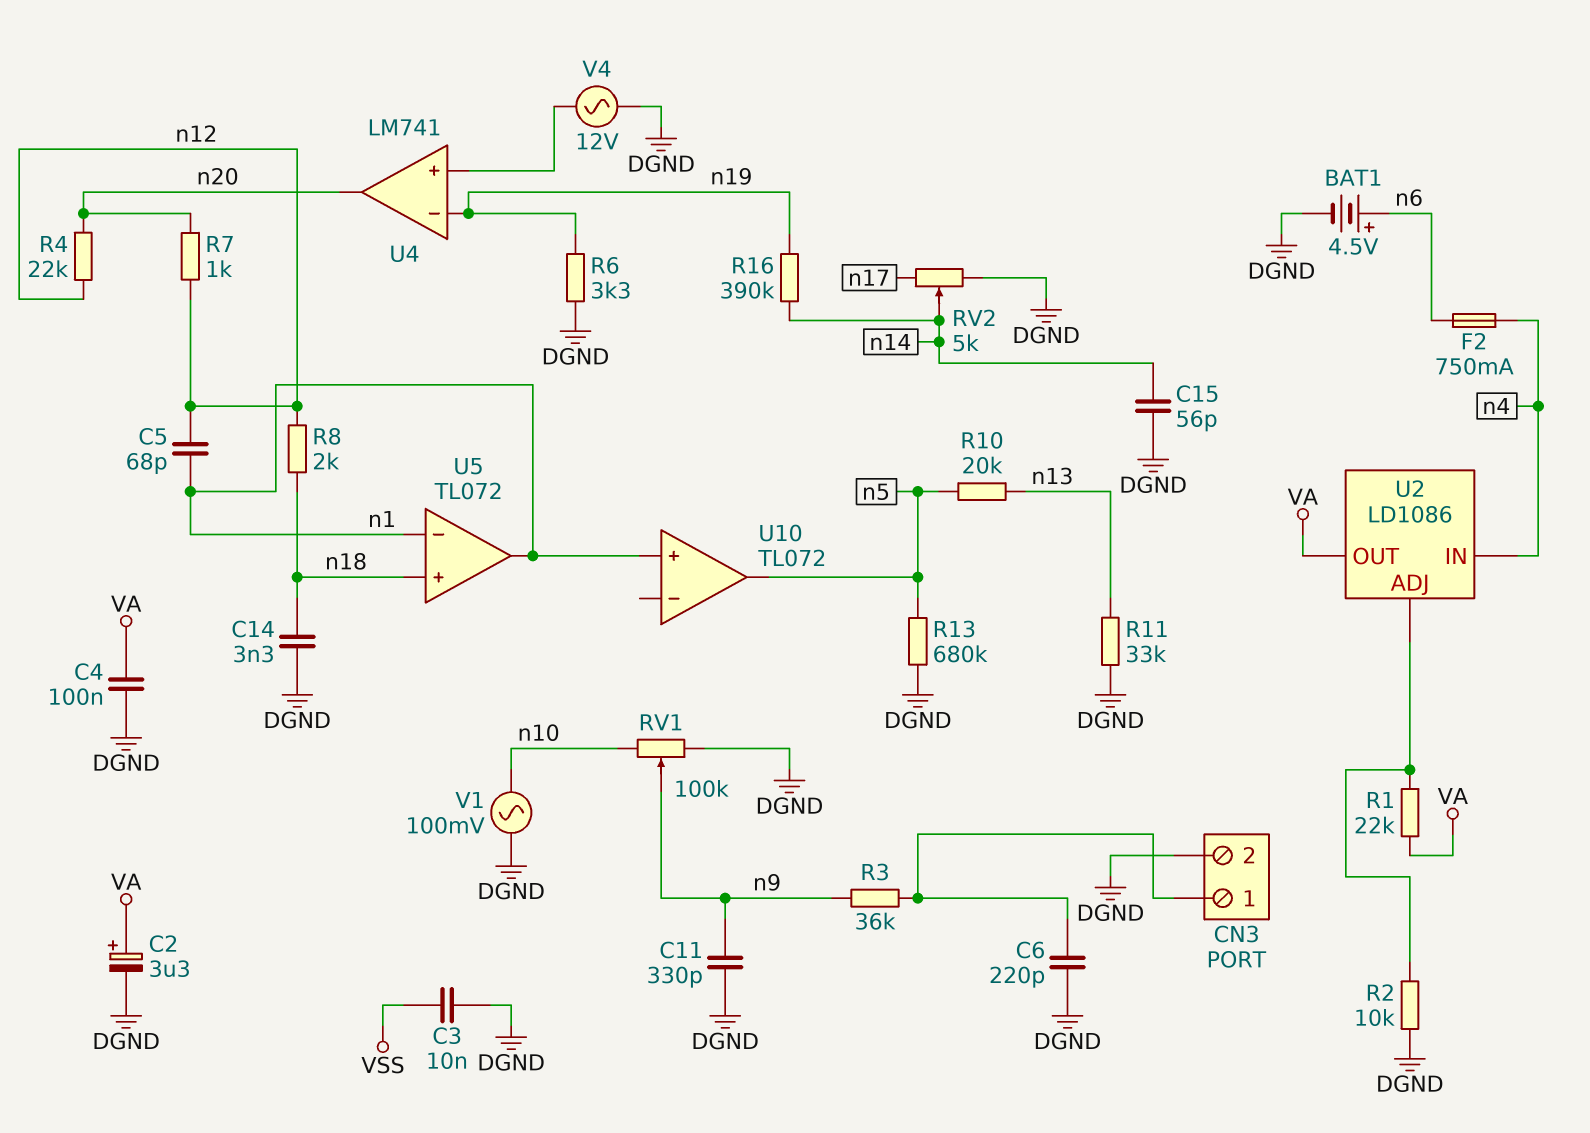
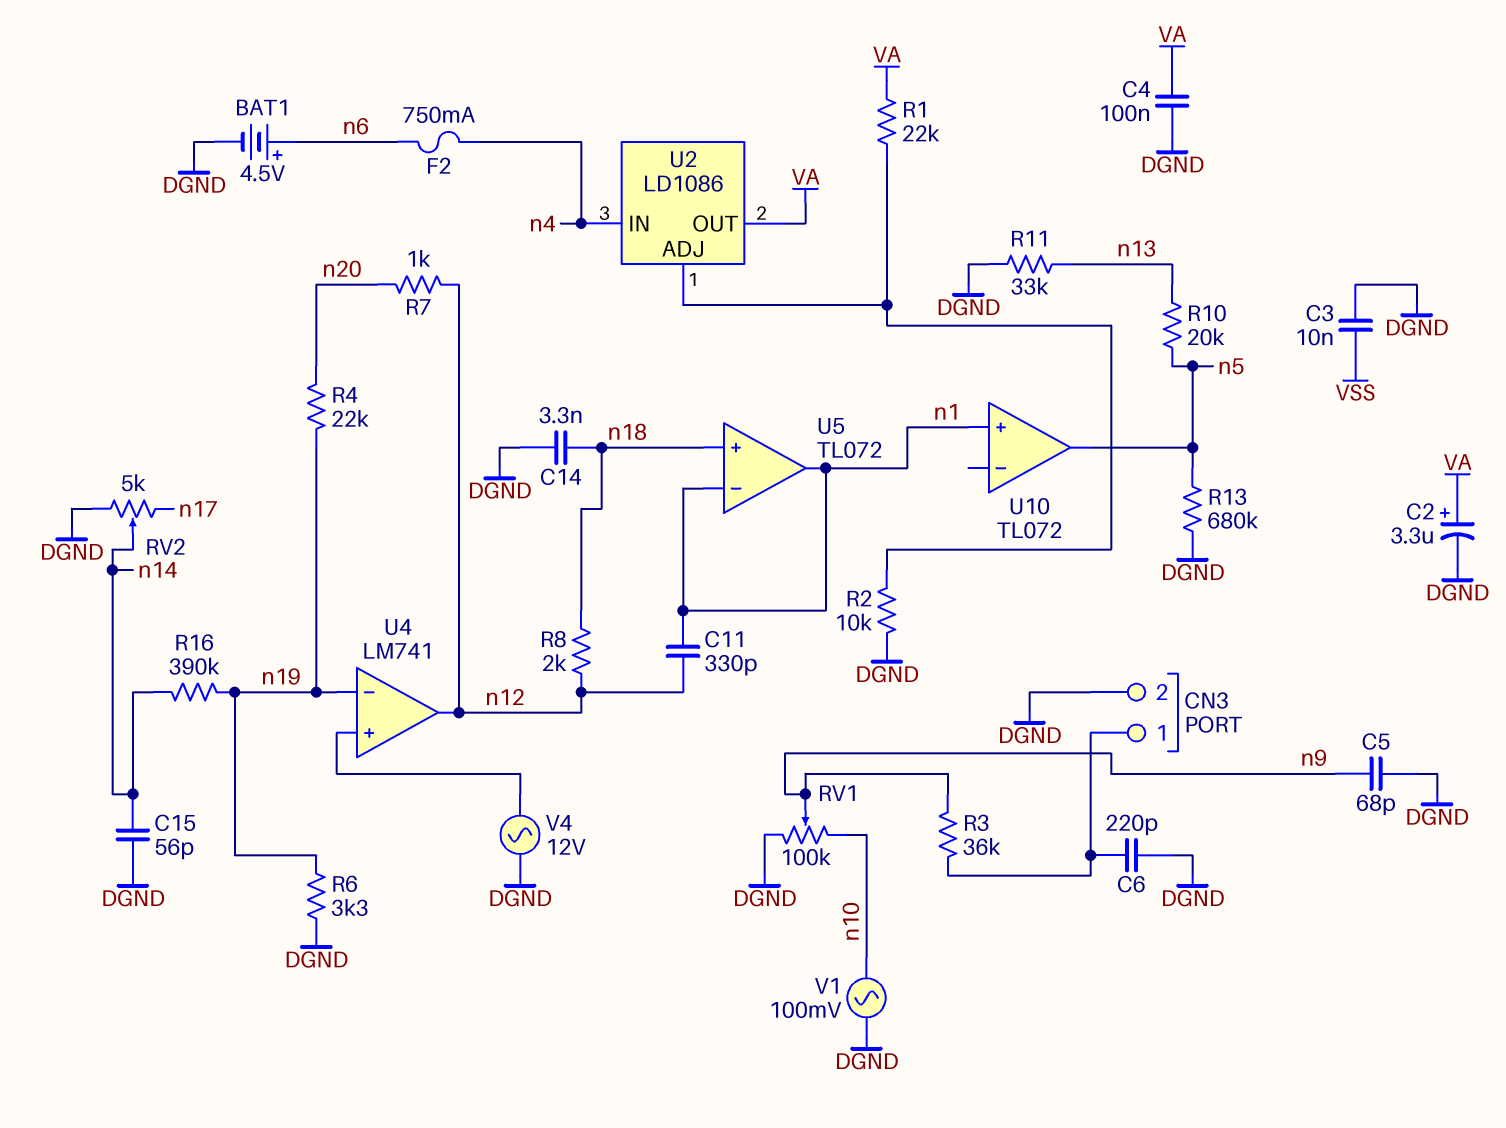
C5: 68pF (n1, n12) -> 68pF (DGND, n9)
C11: 330pF (DGND, n9) -> 330pF (n1, n12)
R4: 22k (n12, n20) -> 22k (n19, n20)
U4 pin out: n20 -> n12

